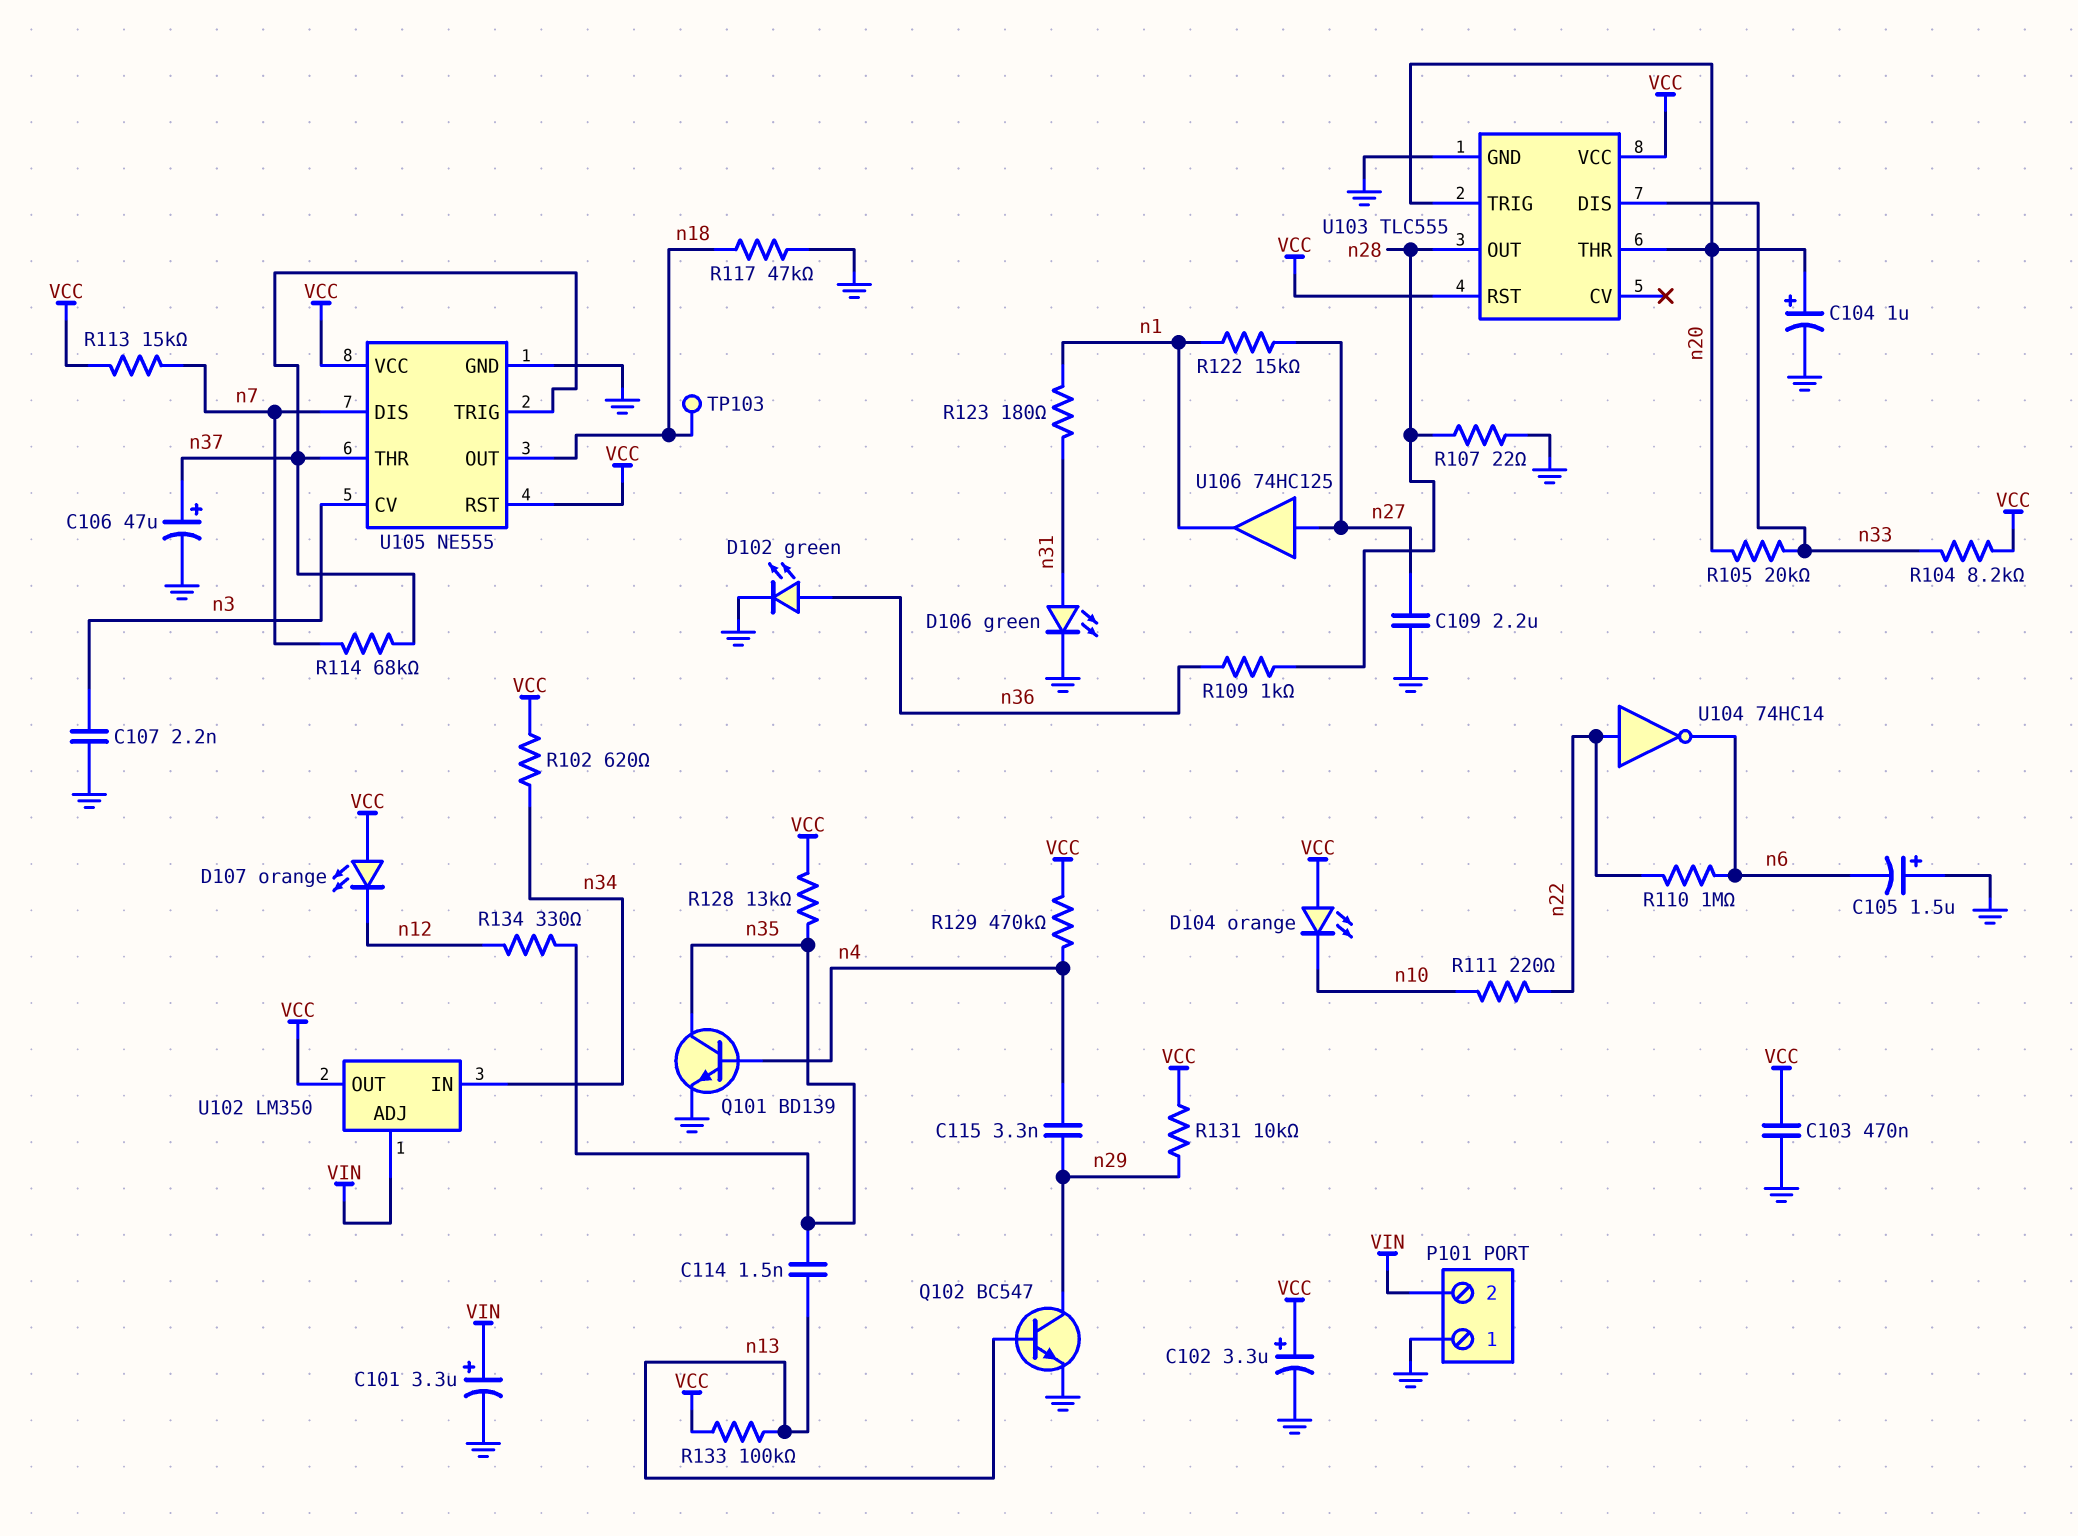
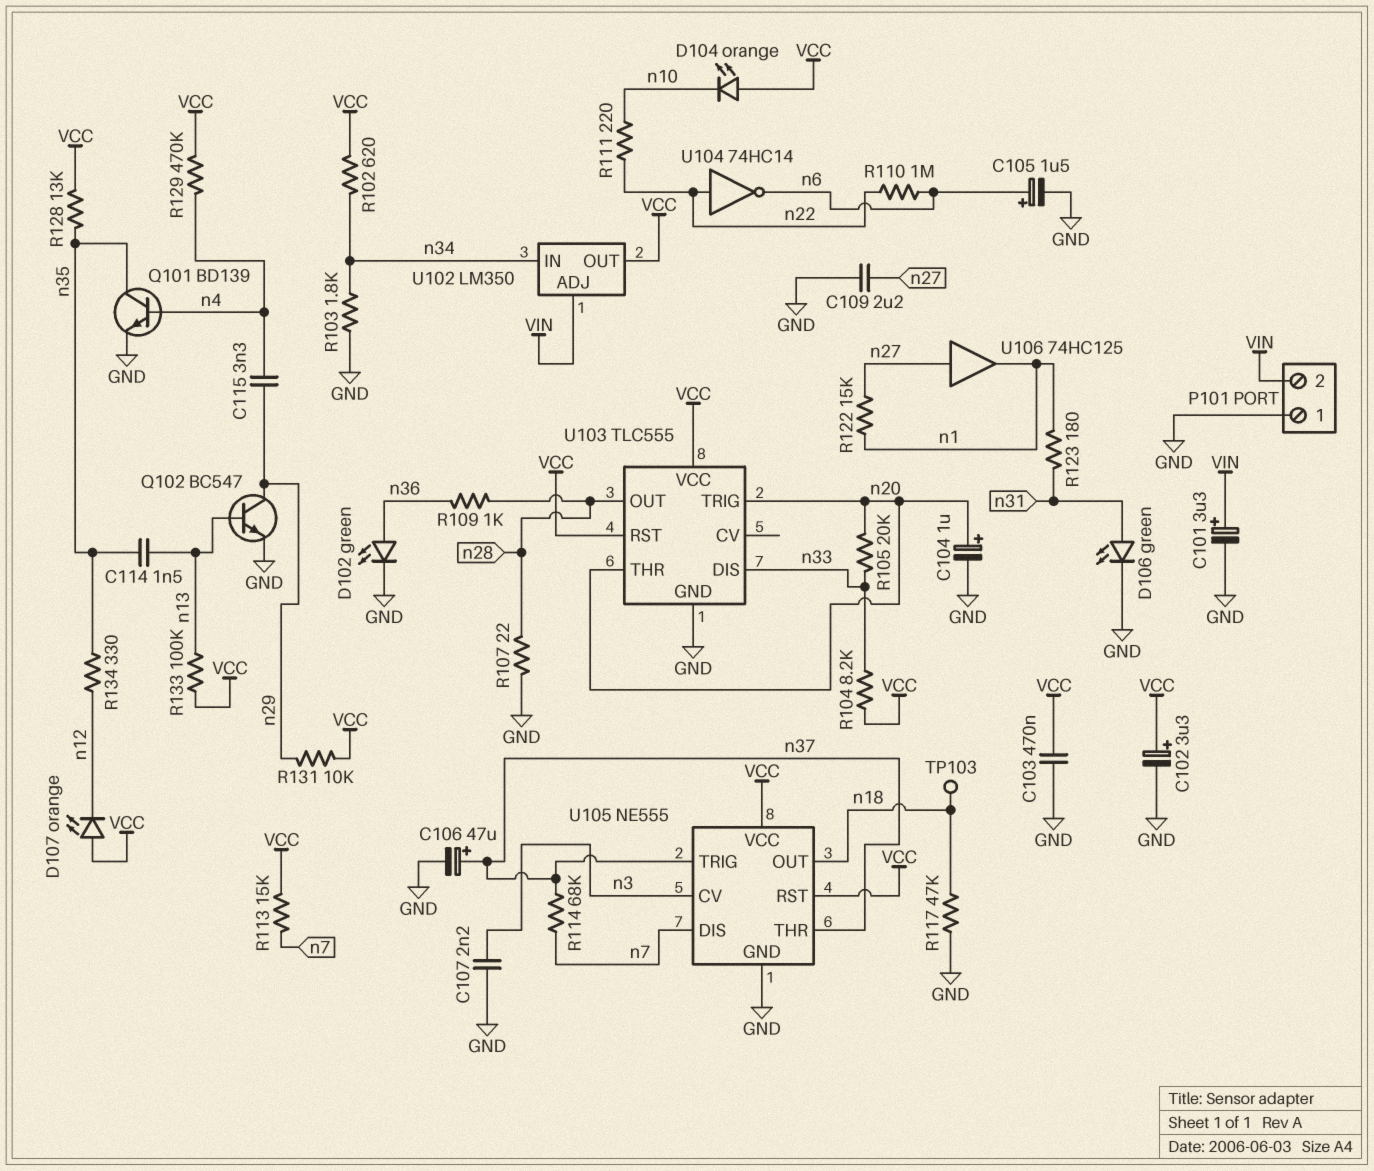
C105: 1.5uF (plus GND, minus n6) -> 1.5uF (plus n6, minus GND)
R103: none -> 1.8k (GND, n34)

